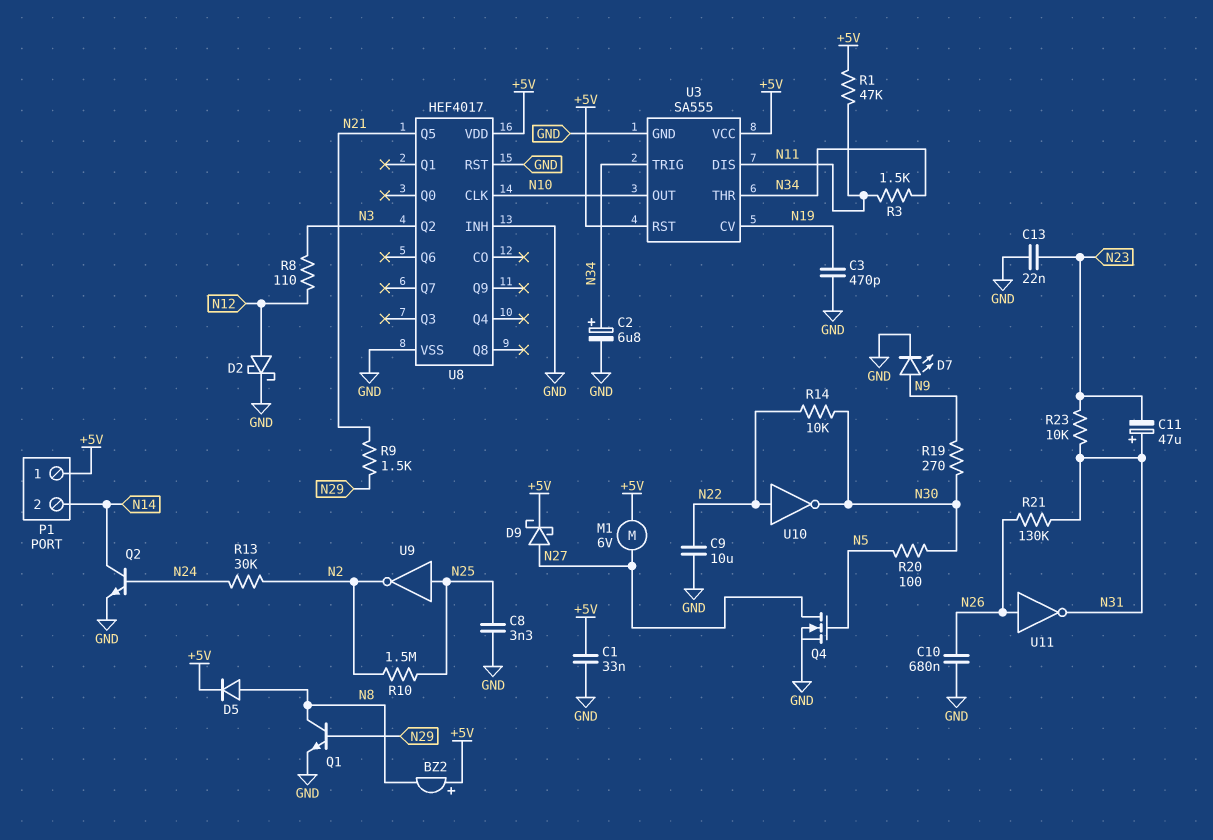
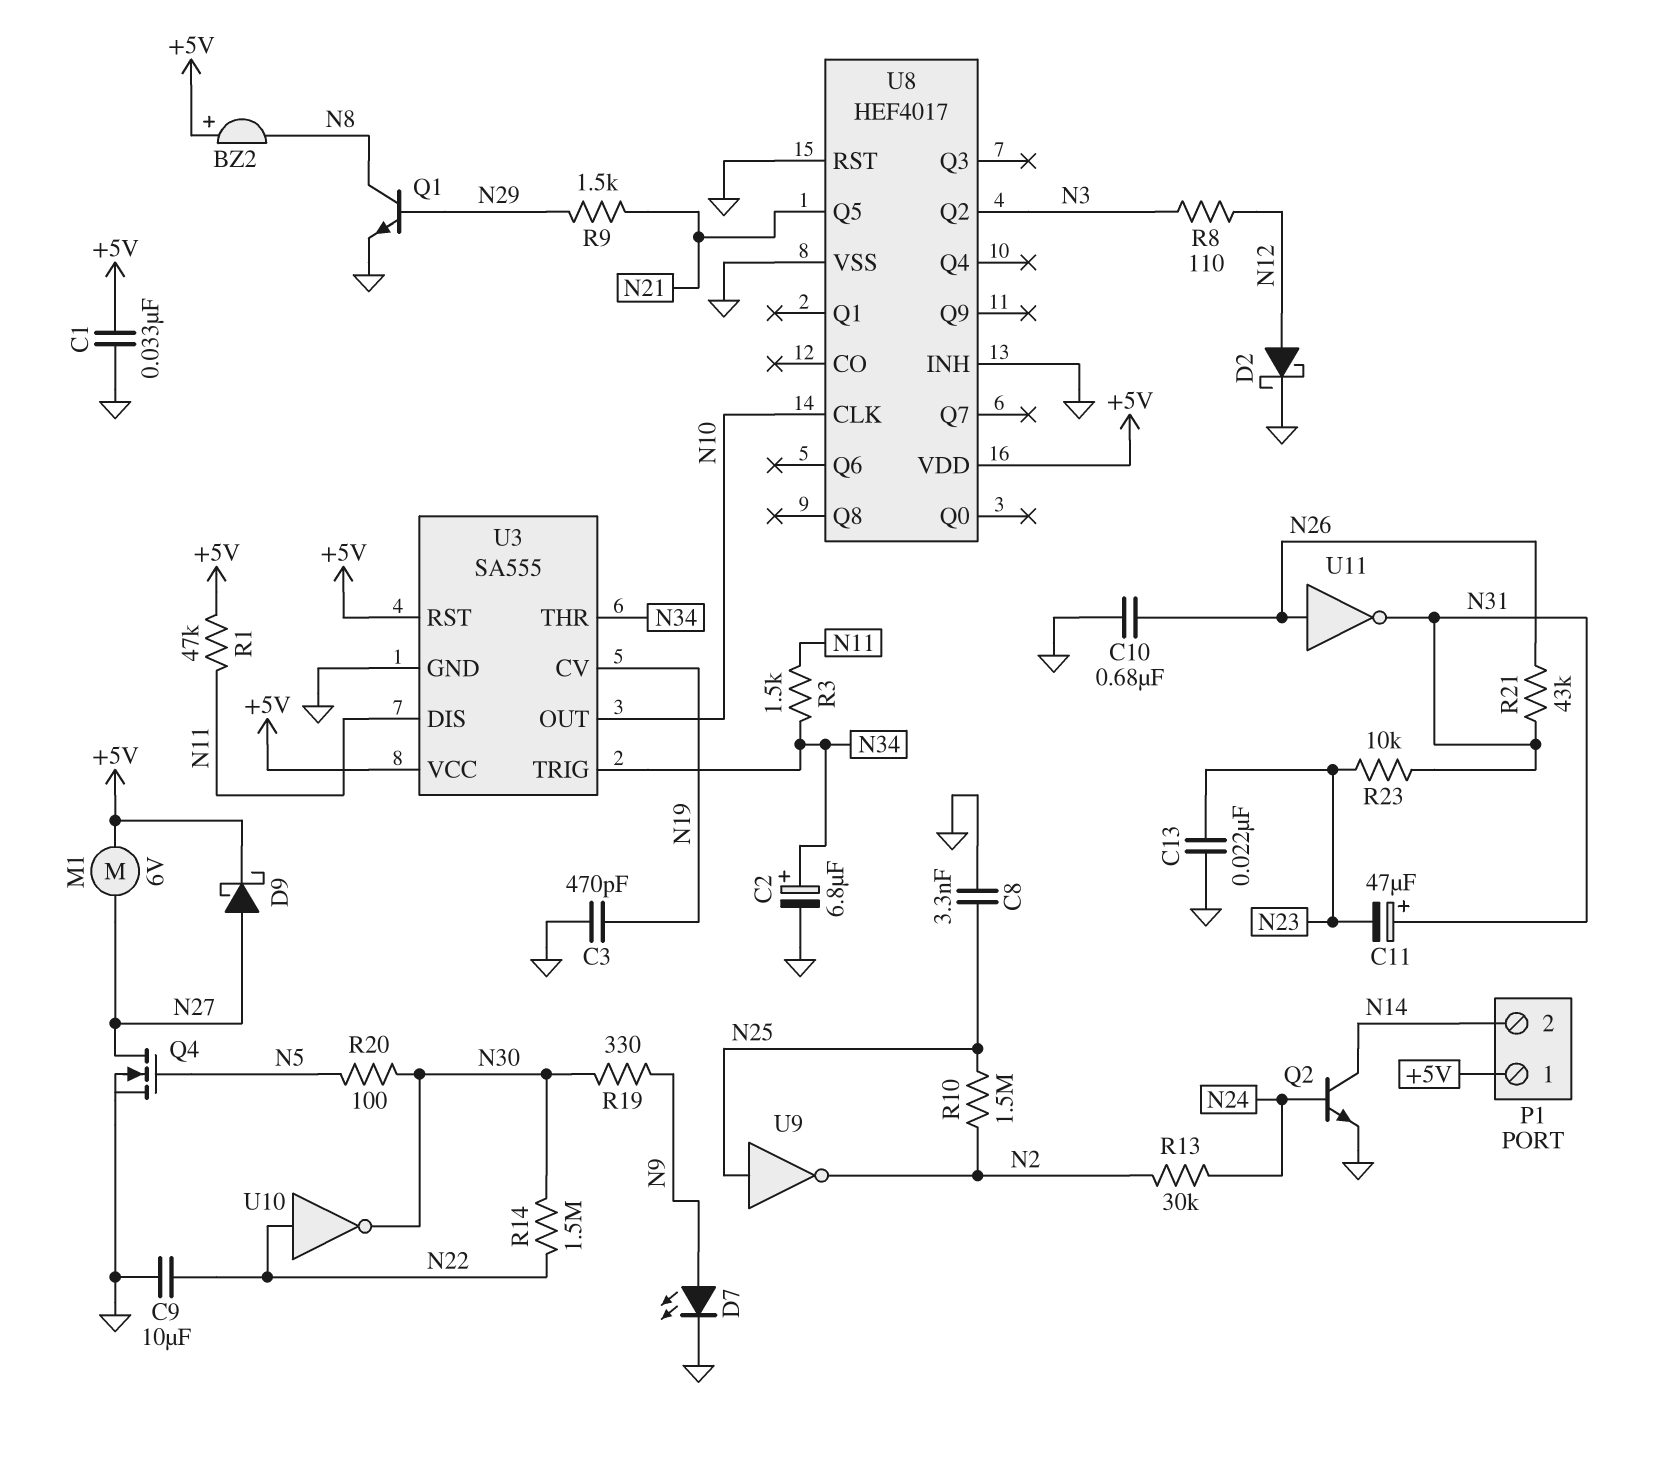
D5: diode (A N8, K +5V) -> none
R14: 10k (N22, N30) -> 1.5M (N22, N30)
R19: 270 (N9, N30) -> 330 (N9, N30)
R21: 130k (N26, N31) -> 43k (N26, N31)

